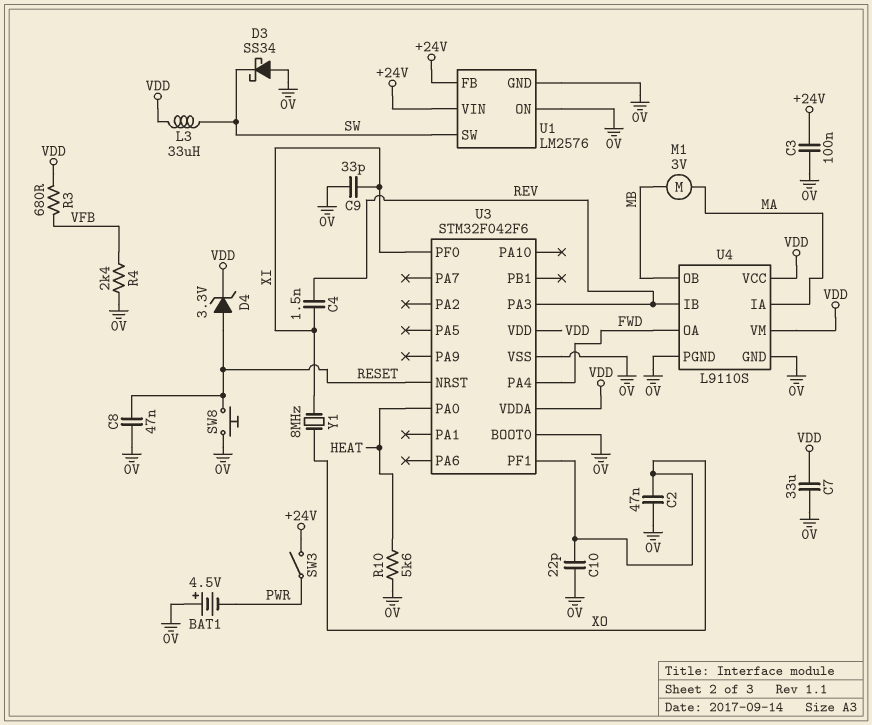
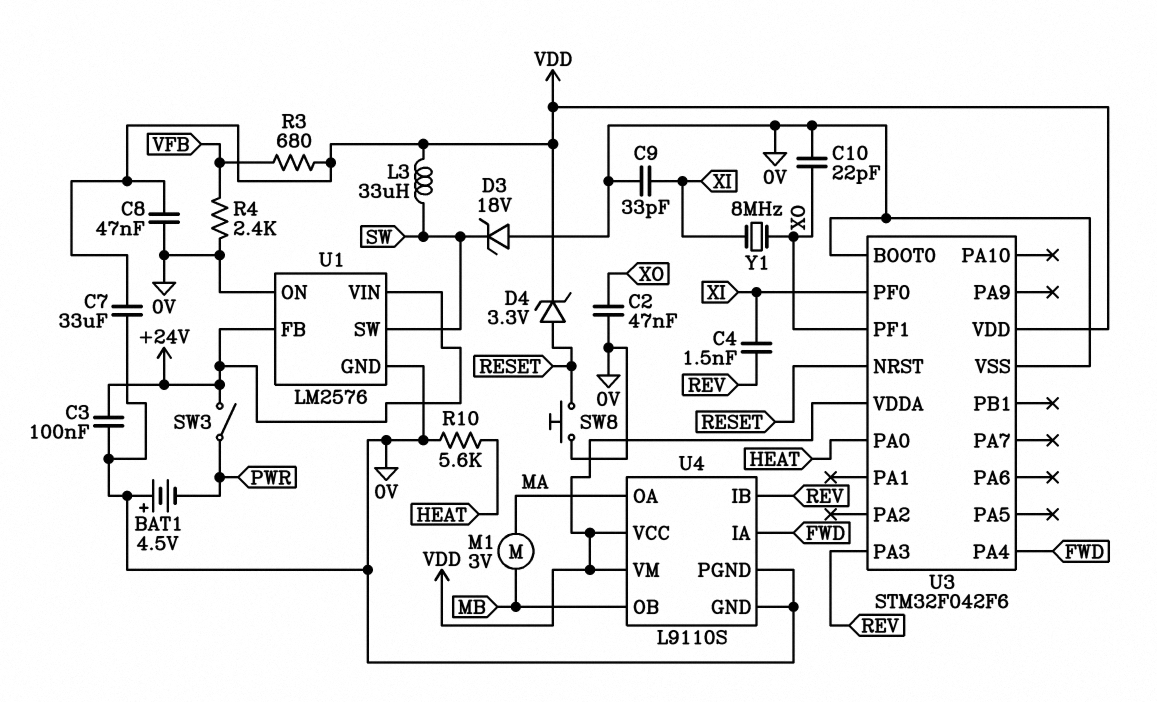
C8: 47nF (0V, RESET) -> 47nF (0V, VDD)
D3: schottky SS34 (A 0V, K SW) -> zener 18V (A 0V, K SW)
U4 pin IA: MA -> FWD
U4 pin OA: FWD -> MA

